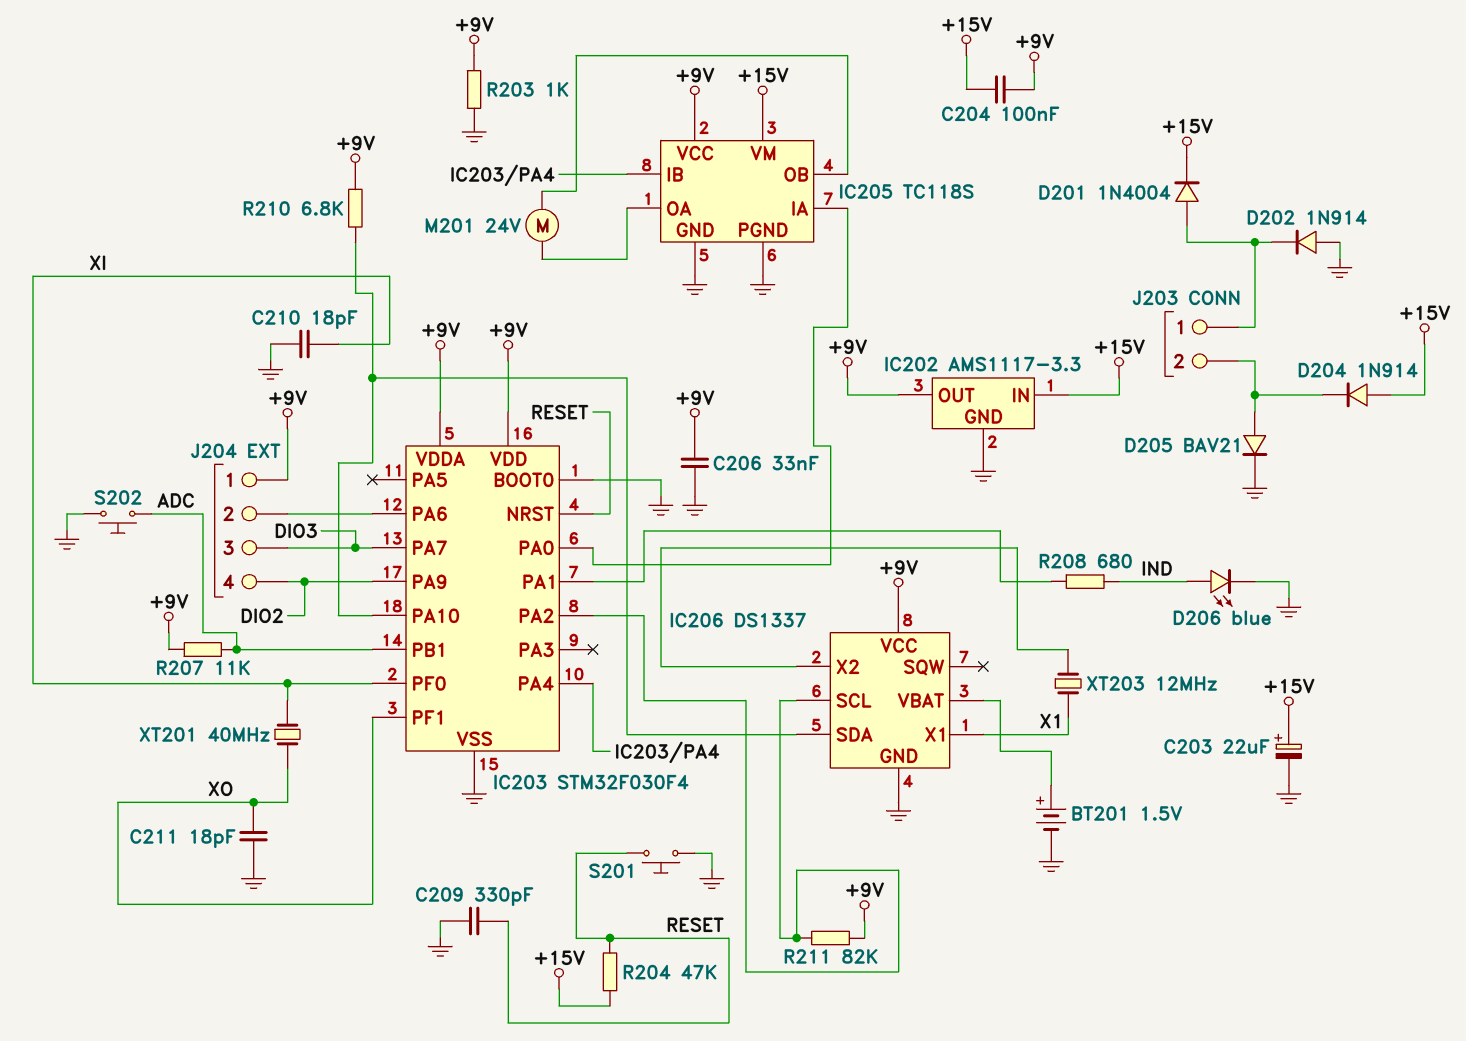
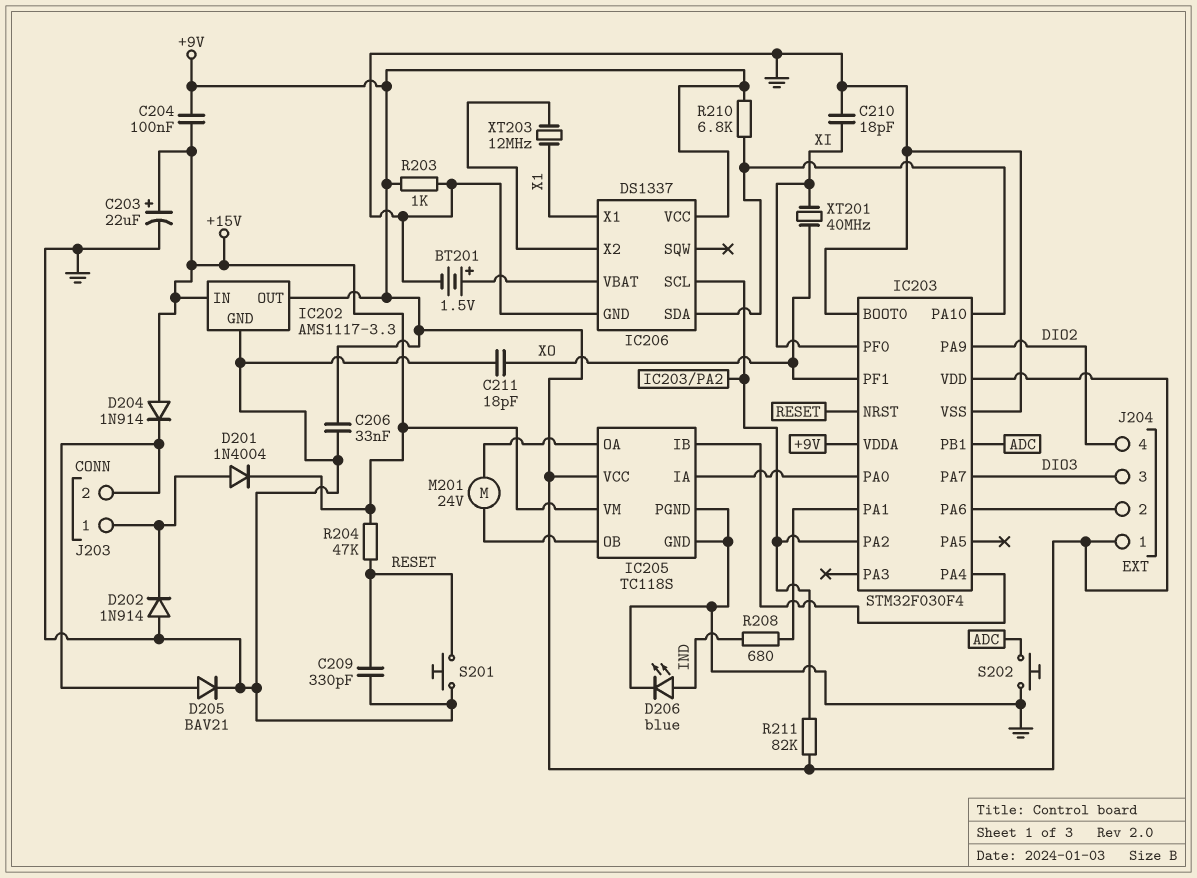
R207: 11k (+9V, ADC) -> none

